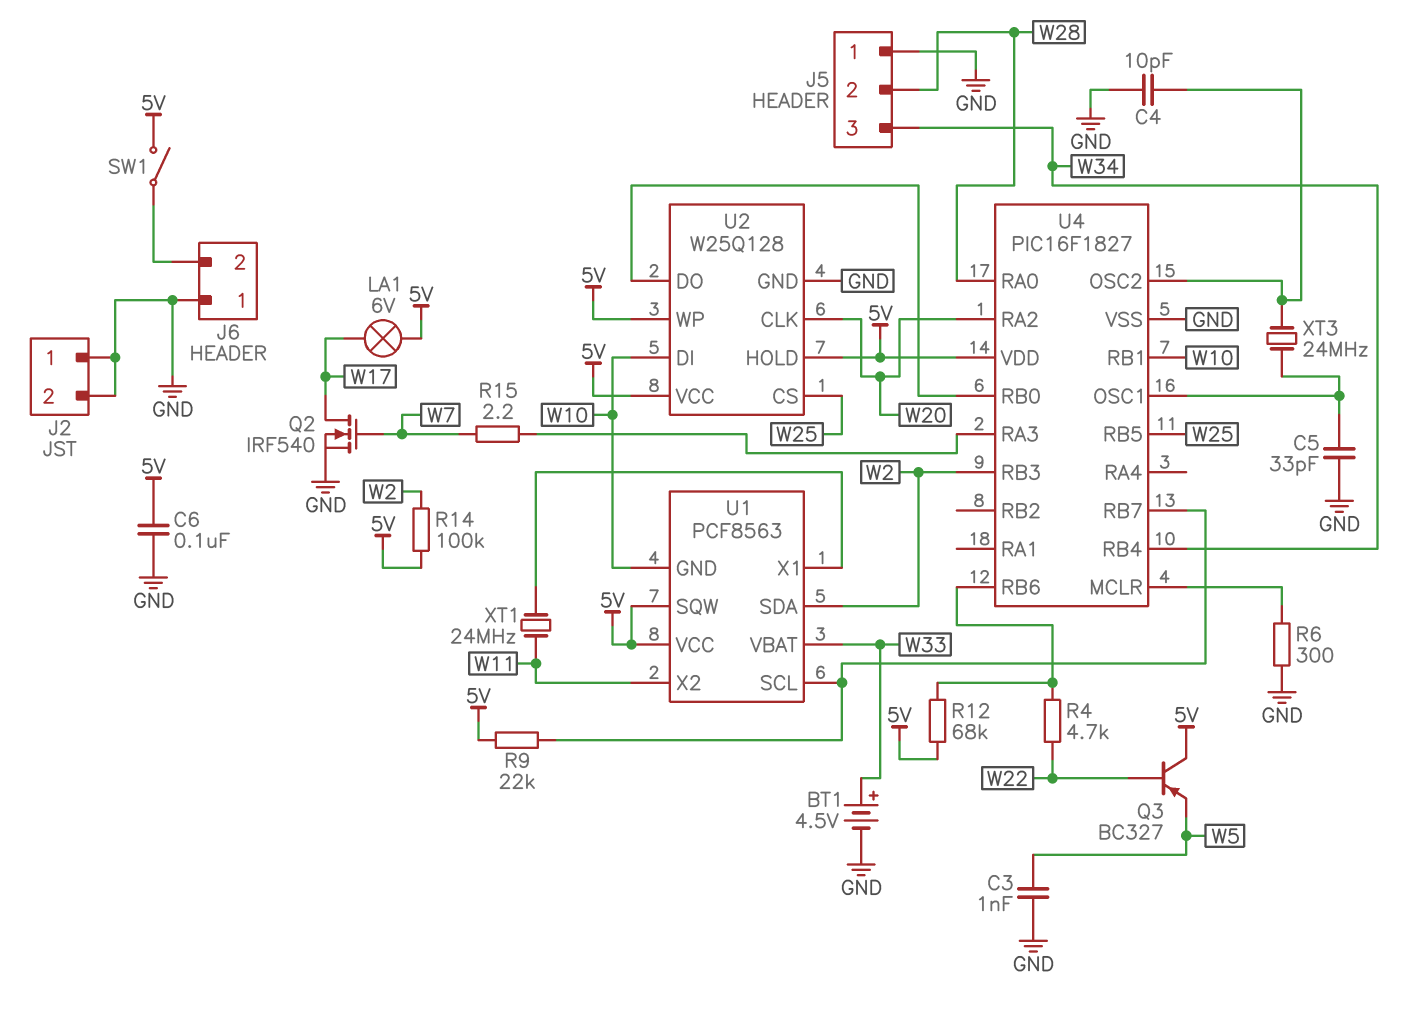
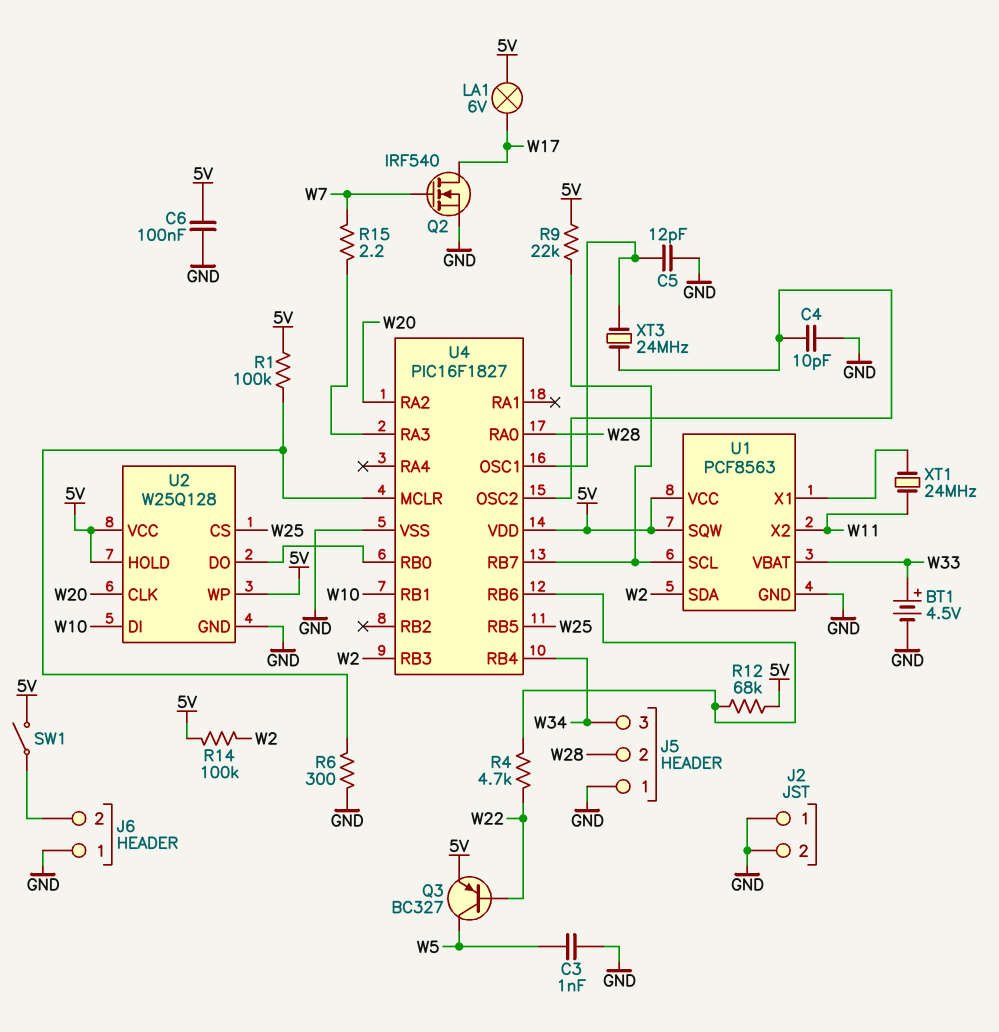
C5: 33pF (GND, U4/OSC1) -> 12pF (GND, U4/OSC1)
Q3: PNP BC327 (B W22, C 5V, E W5) -> PNP BC327 (B W22, C W5, E 5V)
R1: none -> 100k (5V, U4/MCLR)
U1 pin GND: W10 -> GND

